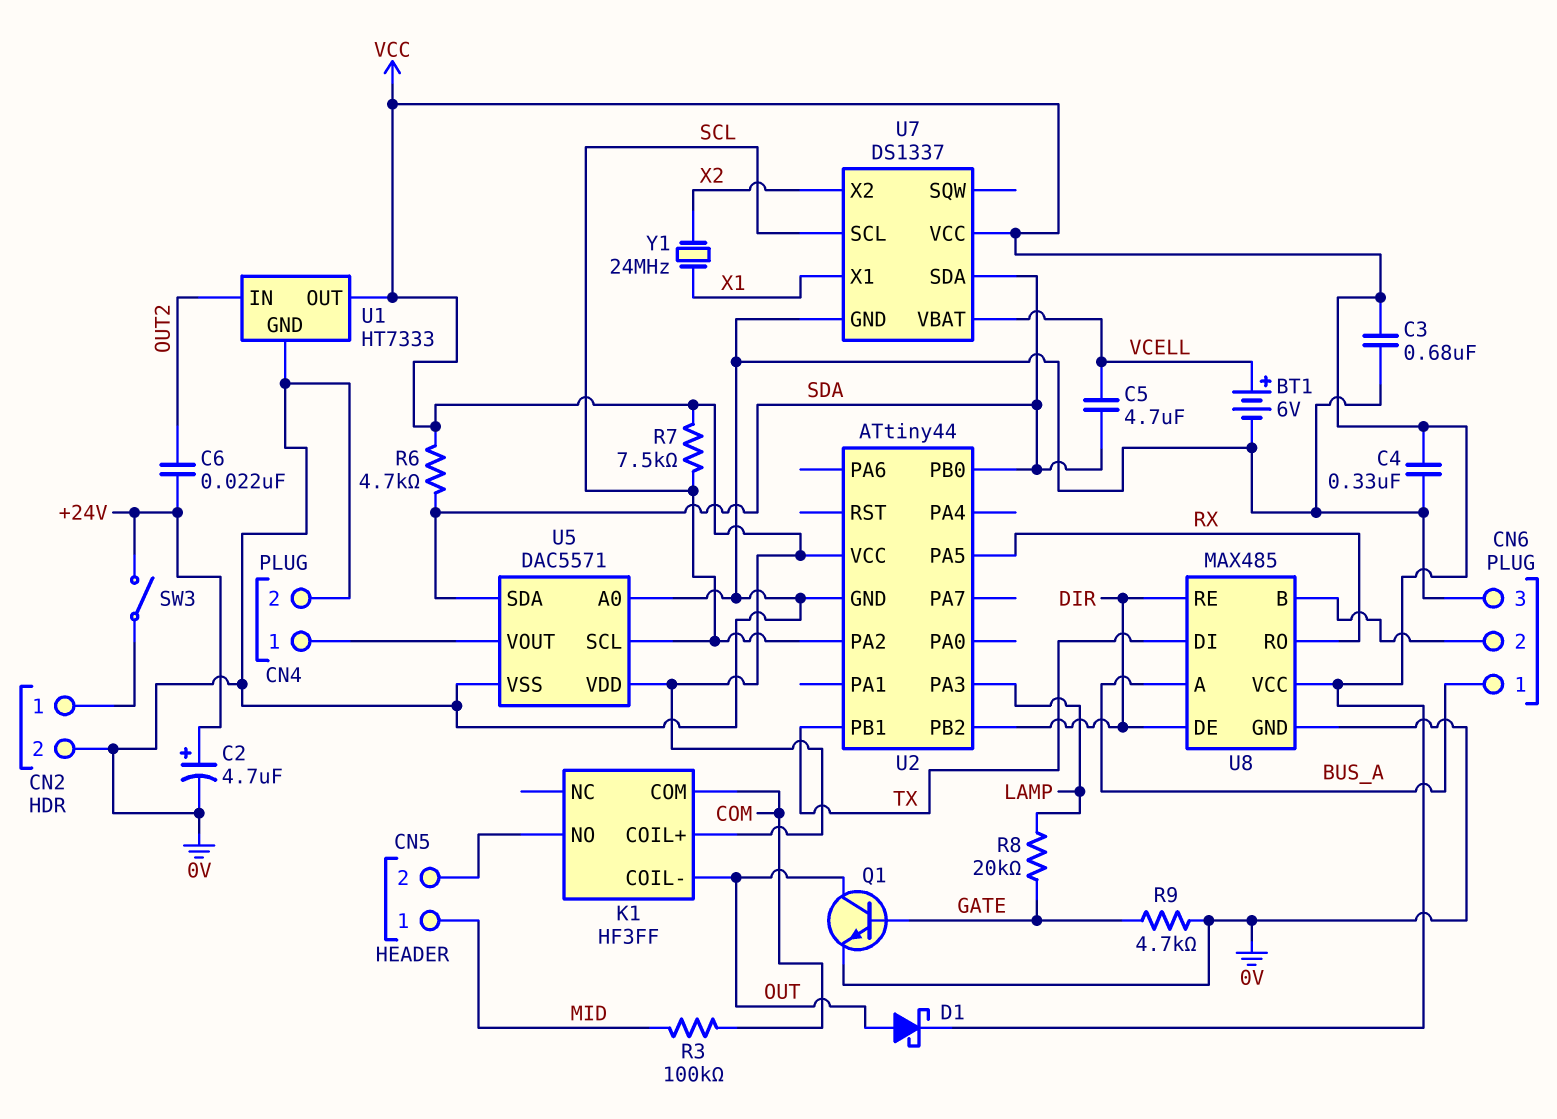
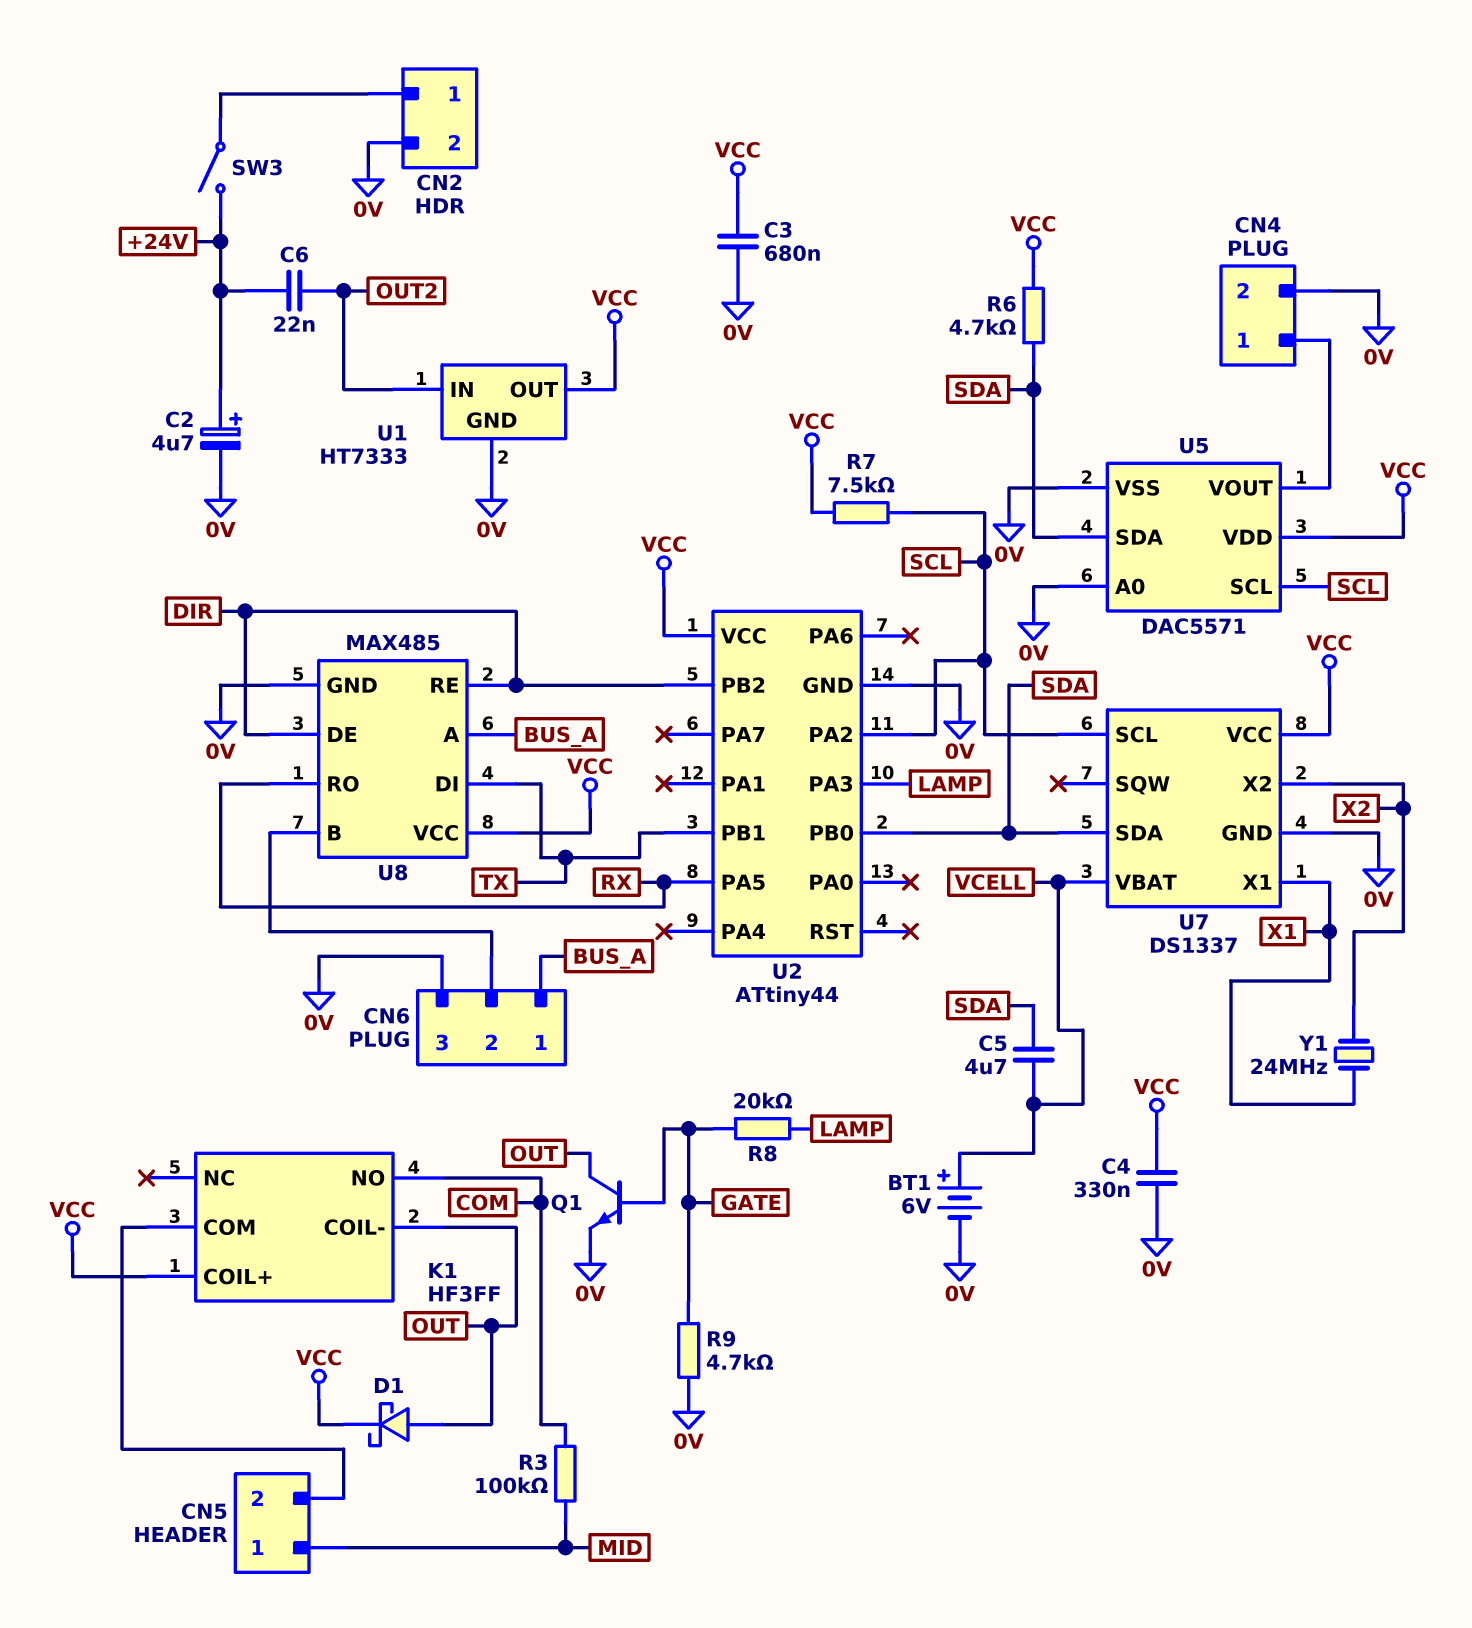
K1 pin COM: COM -> CN5/2
K1 pin NO: CN5/2 -> COM

